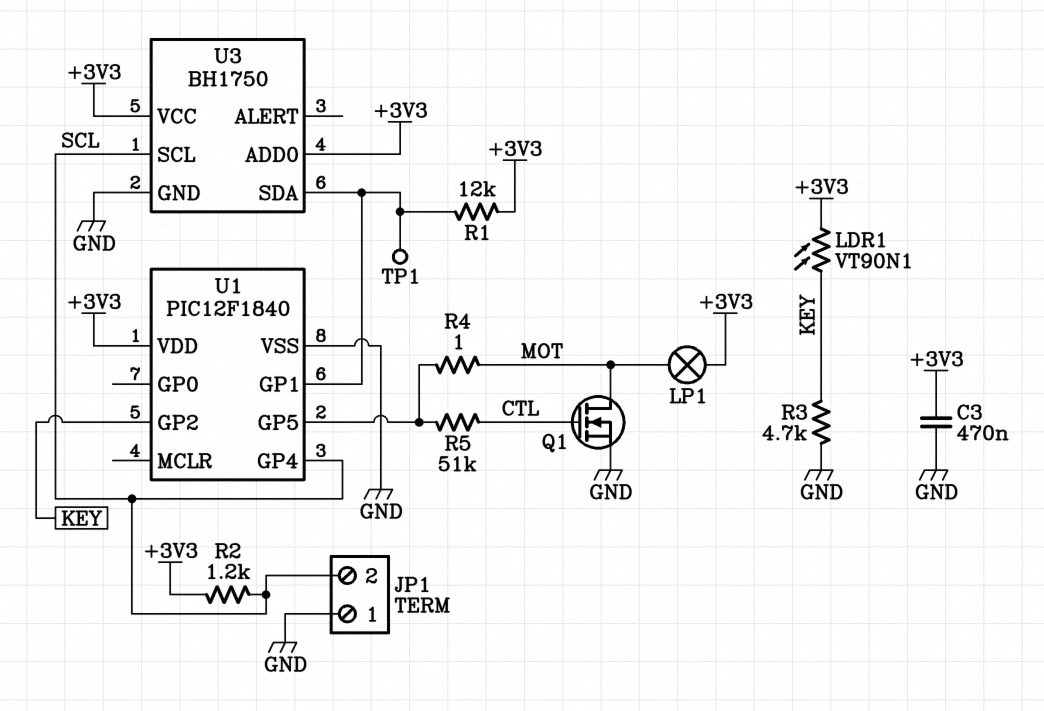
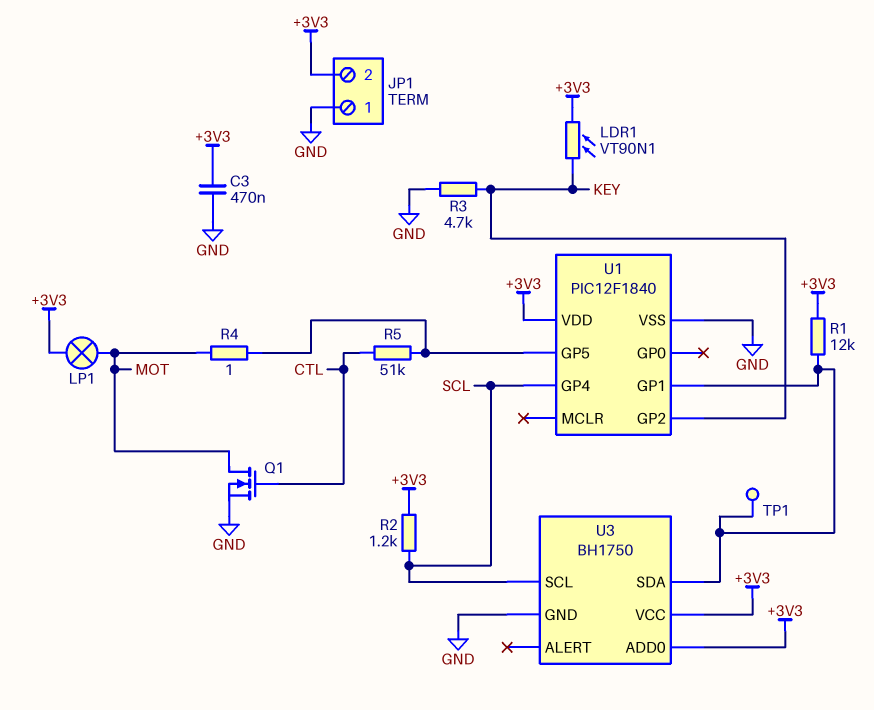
JP1 pin 2: SCL -> +3V3

